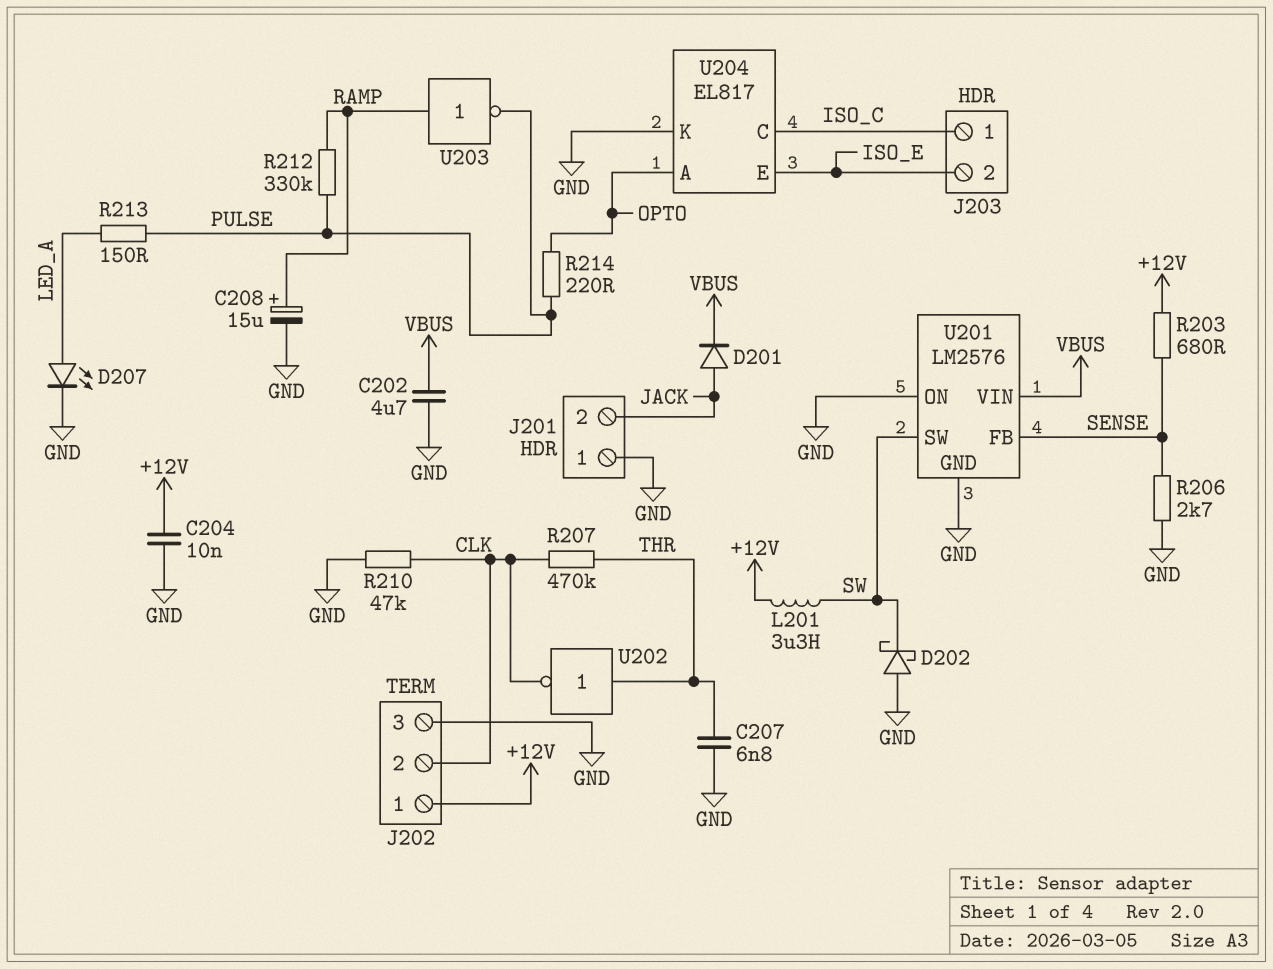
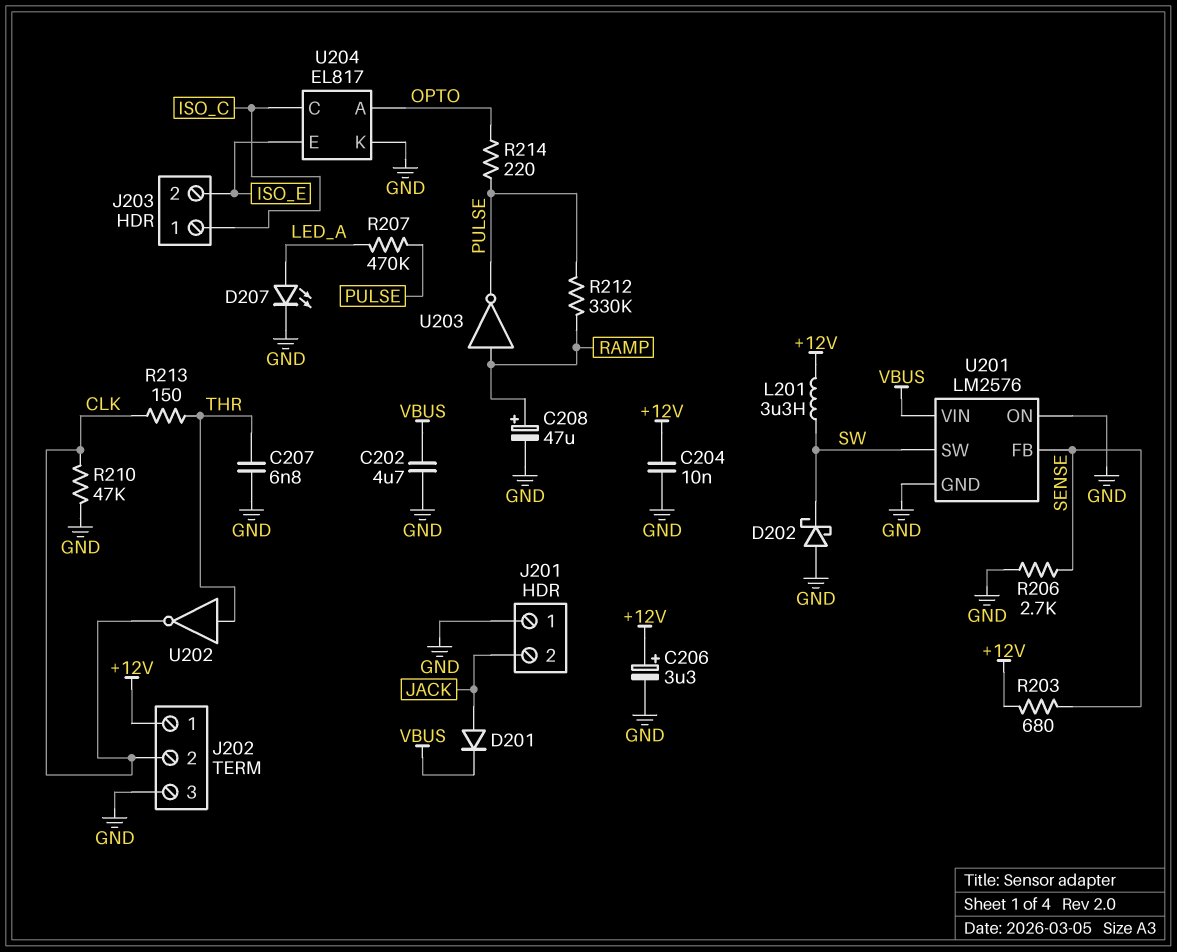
C206: none -> 3.3uF (plus +12V, minus GND)
C208: 15uF (plus RAMP, minus GND) -> 47uF (plus RAMP, minus GND)
R207: 470k (CLK, THR) -> 470k (LED_A, PULSE)
R213: 150 (LED_A, PULSE) -> 150 (CLK, THR)

